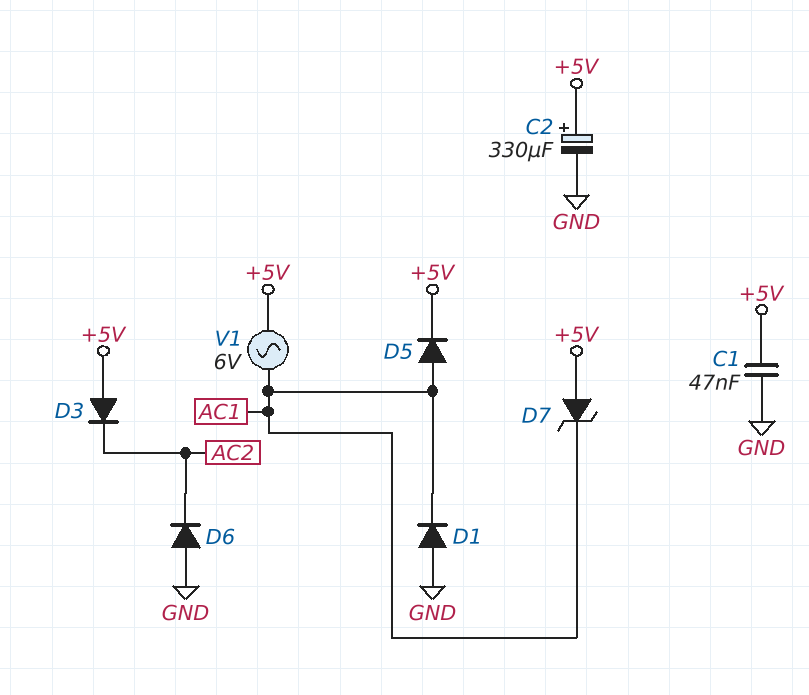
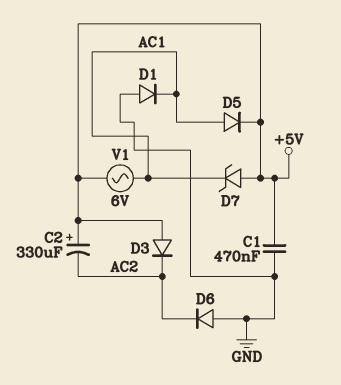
C1: 47nF (+5V, GND) -> 470nF (+5V, GND)
C2: 330uF (plus +5V, minus GND) -> 330uF (plus +5V, minus AC2)

